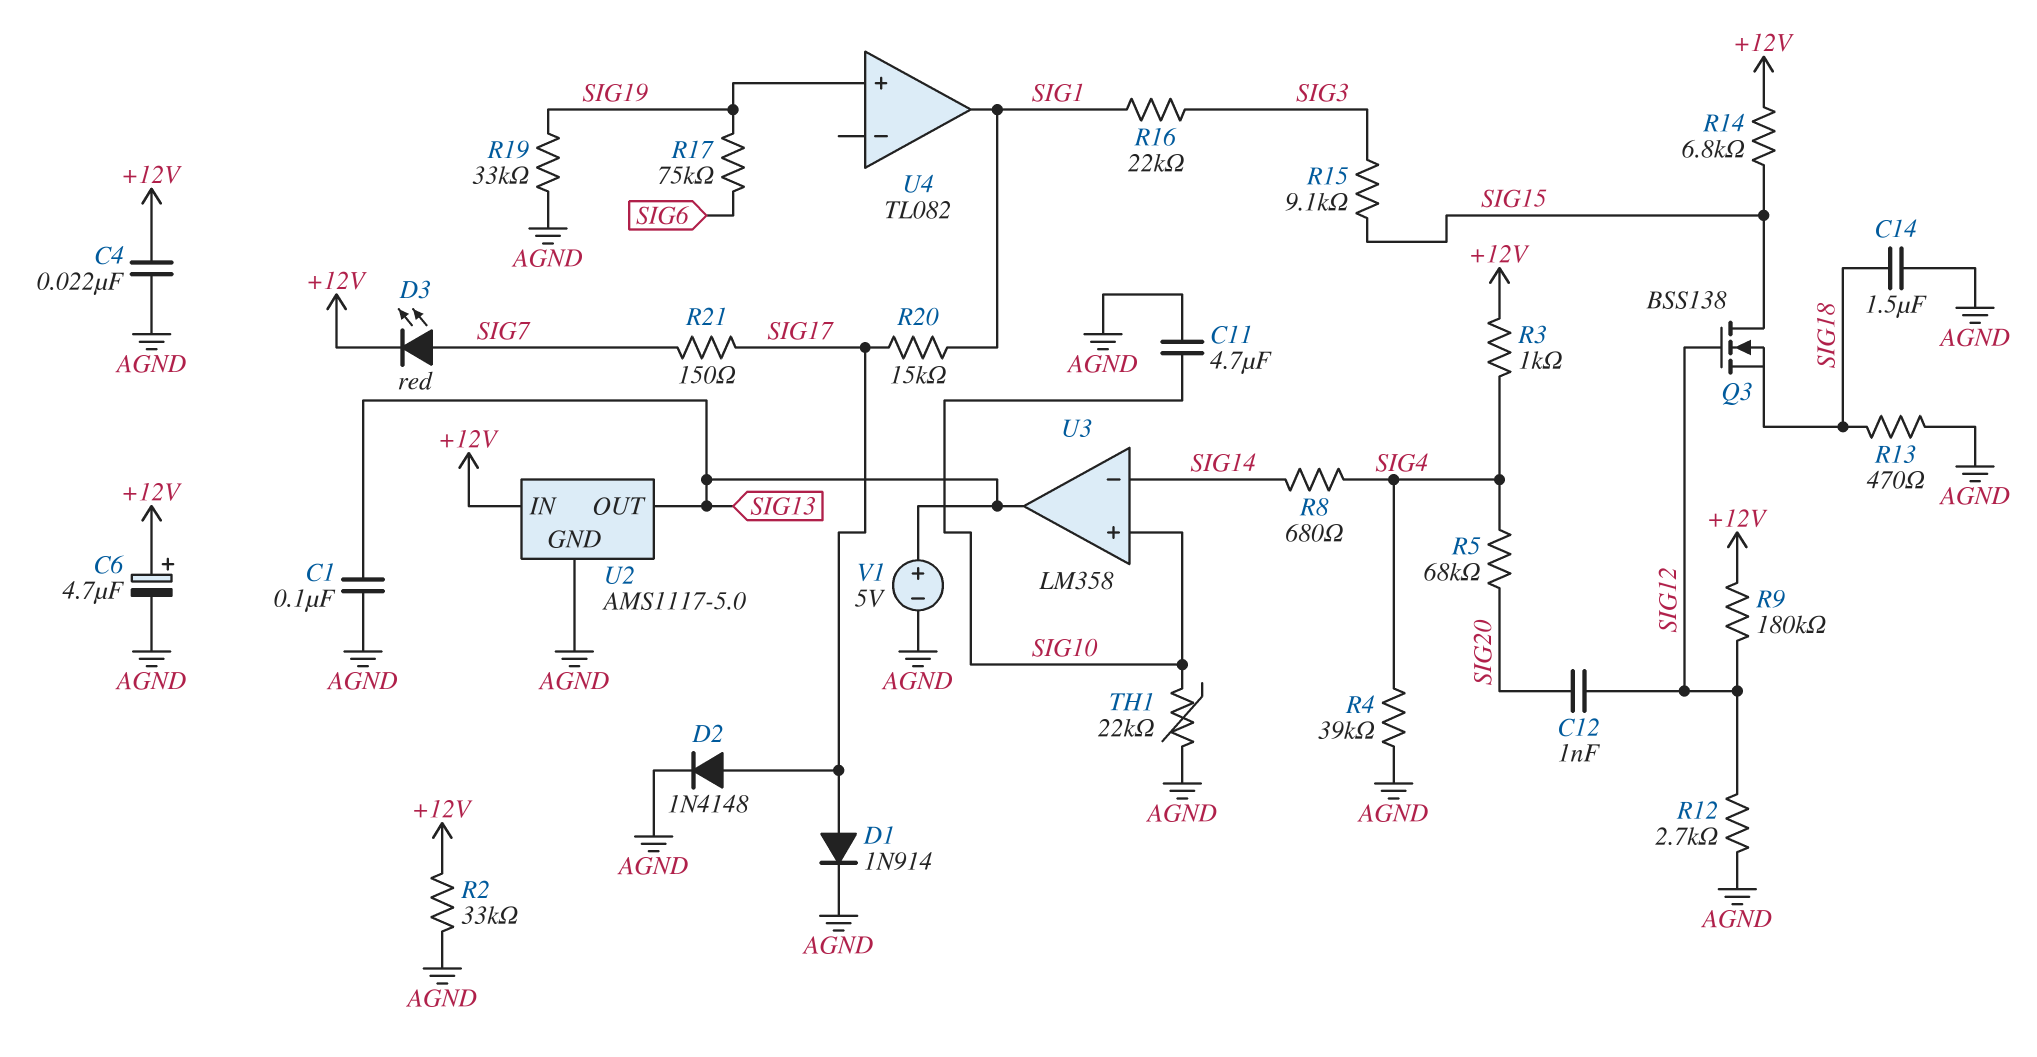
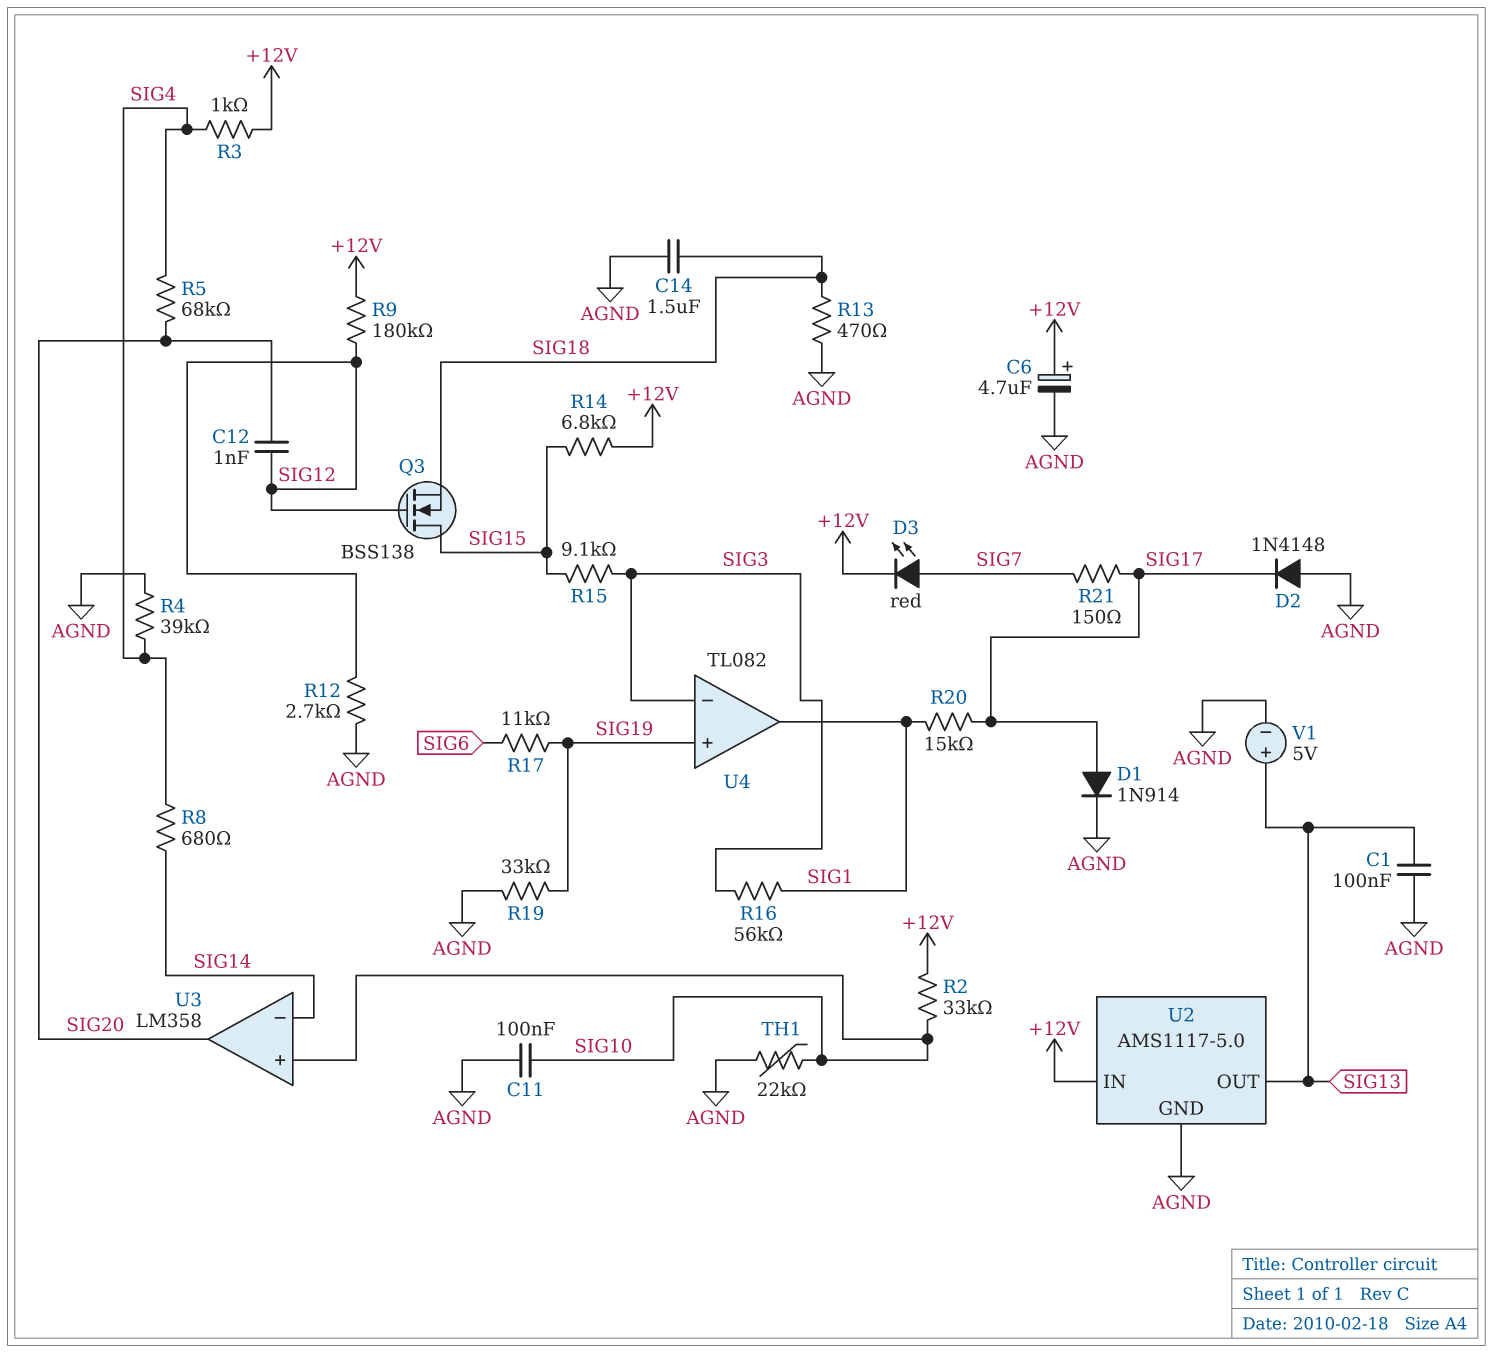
C4: 22nF (+12V, AGND) -> none
C11: 4.7uF (AGND, SIG10) -> 100nF (AGND, SIG10)
D2: diode 1N4148 (A SIG17, K AGND) -> diode 1N4148 (A AGND, K SIG17)
R2: 33k (+12V, AGND) -> 33k (+12V, SIG10)
R16: 22k (SIG1, SIG3) -> 56k (SIG1, SIG3)
R17: 75k (SIG6, SIG19) -> 11k (SIG6, SIG19)
U3 pin out: SIG13 -> SIG20
U4 pin in-: none -> SIG3

